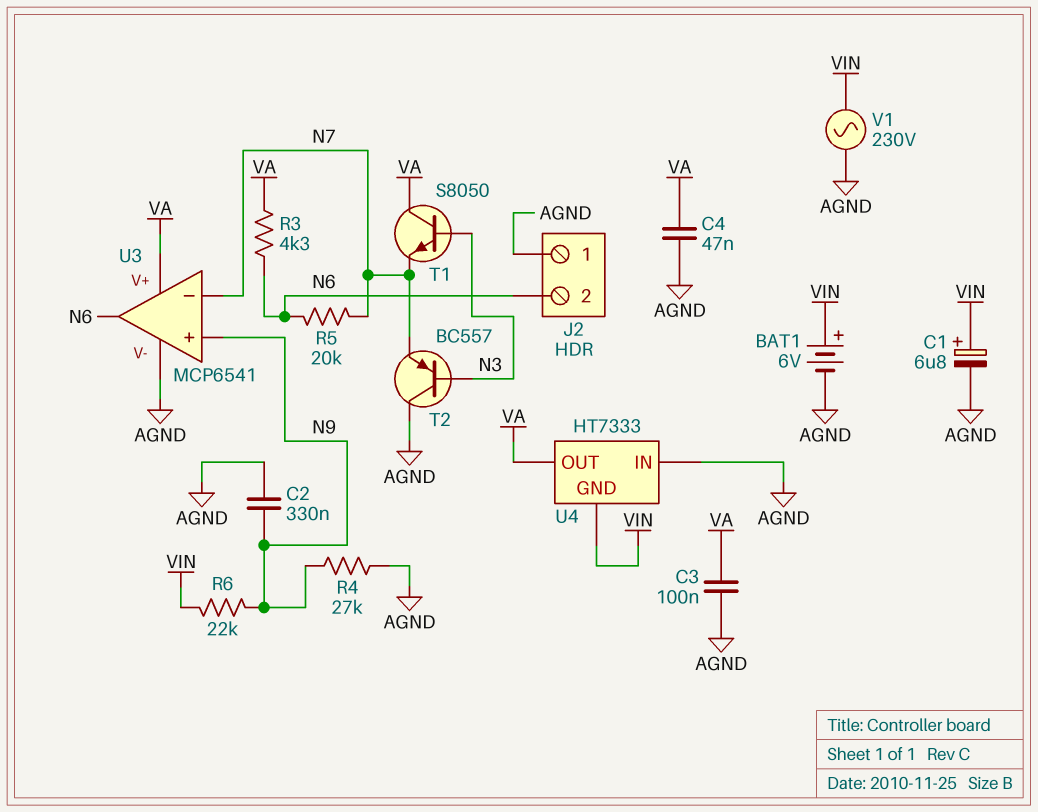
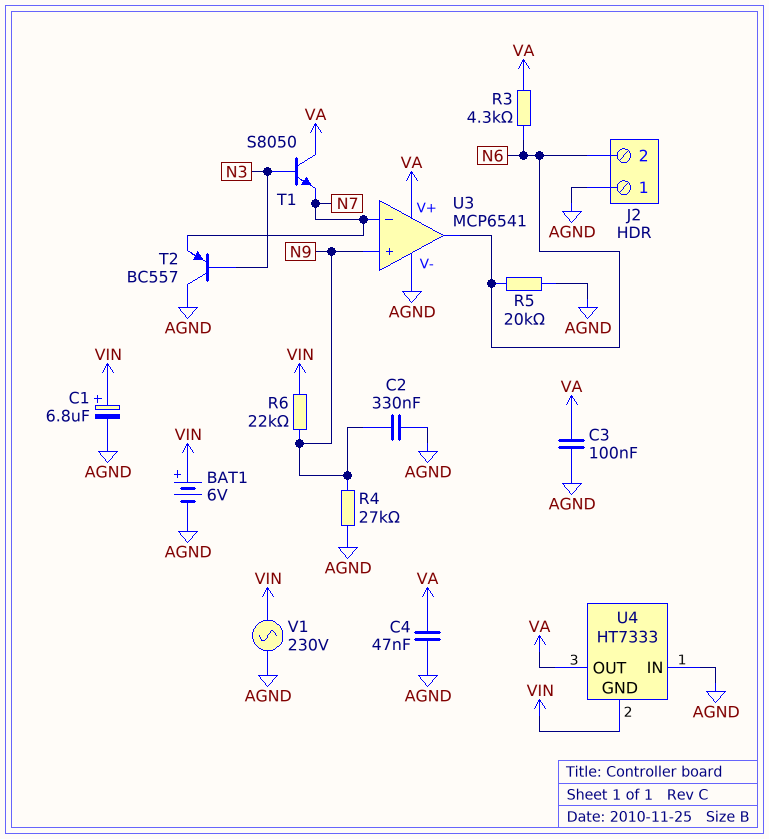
R5: 20k (N6, N7) -> 20k (AGND, N6)

